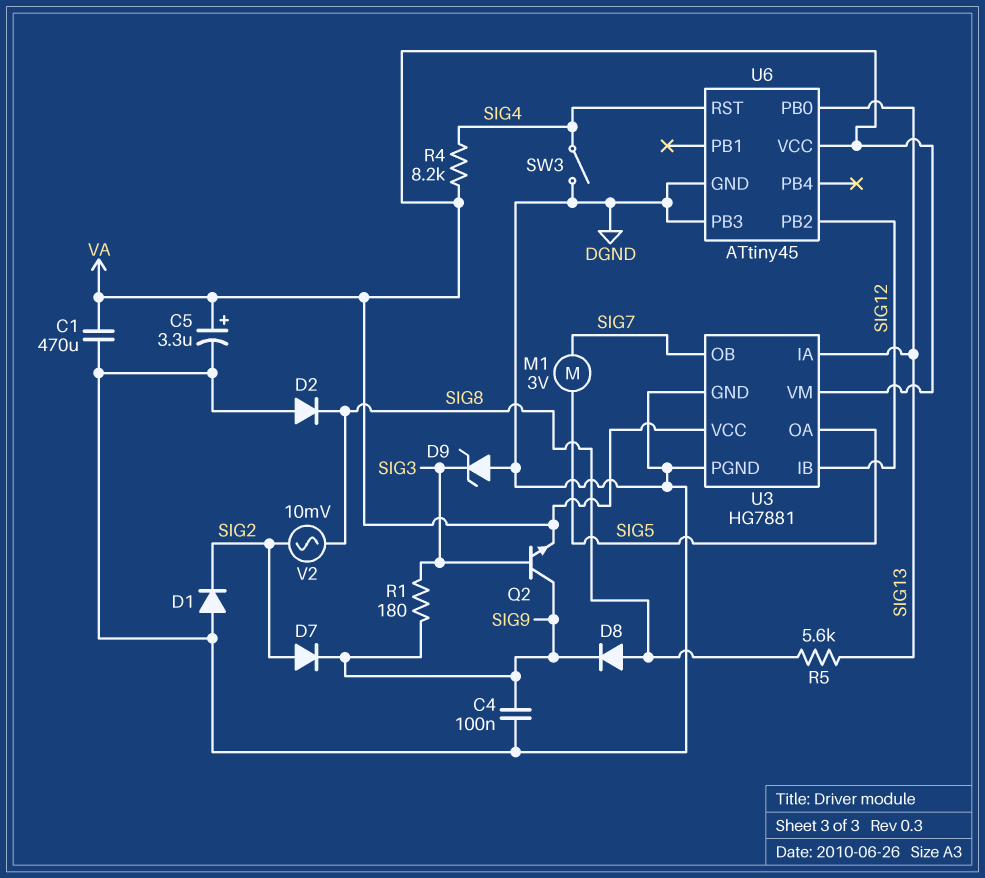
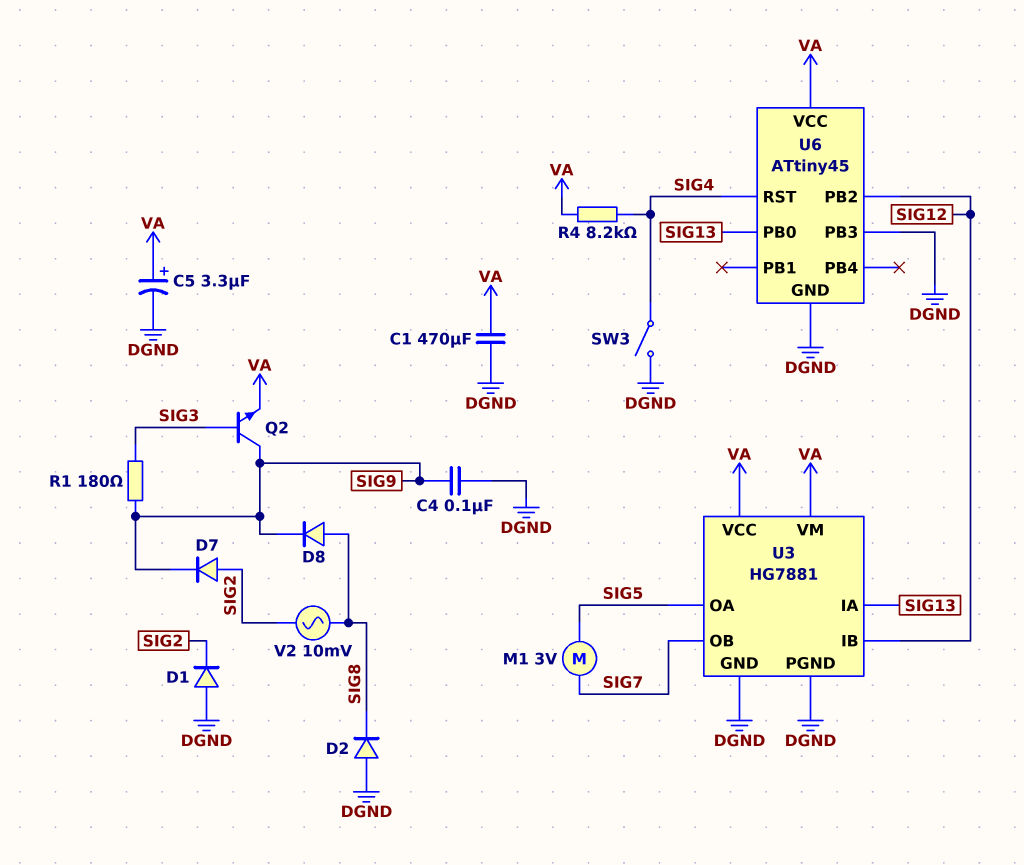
D9: zener (A DGND, K SIG3) -> none
R5: 5.6k (SIG8, SIG13) -> none

